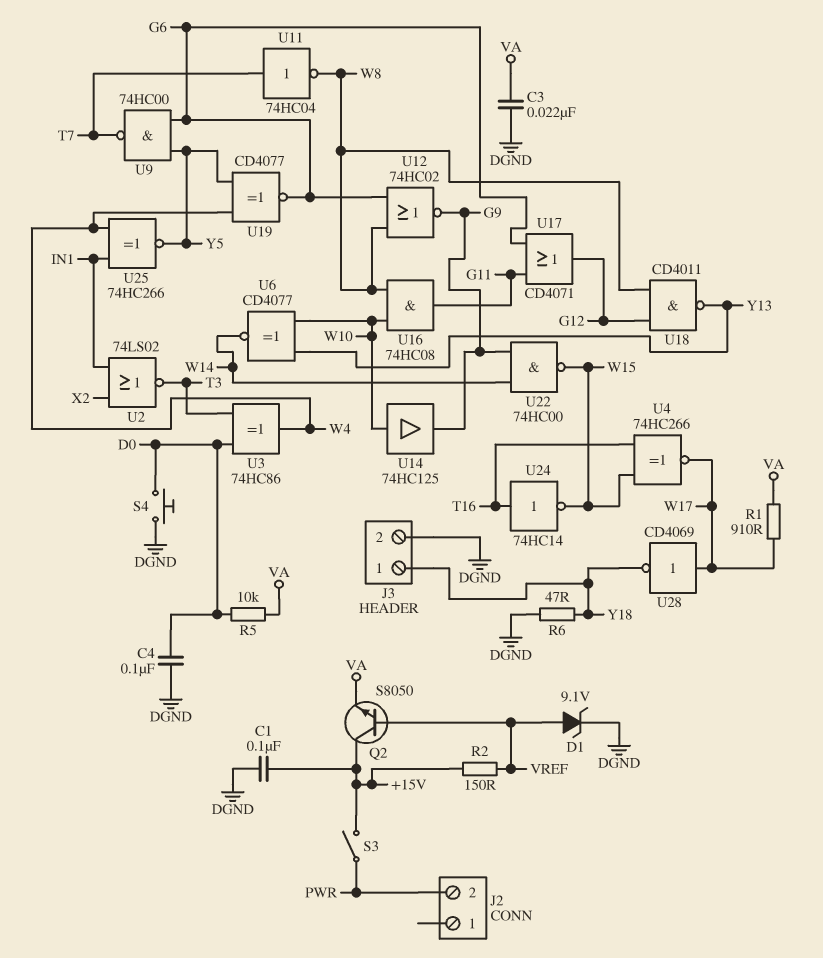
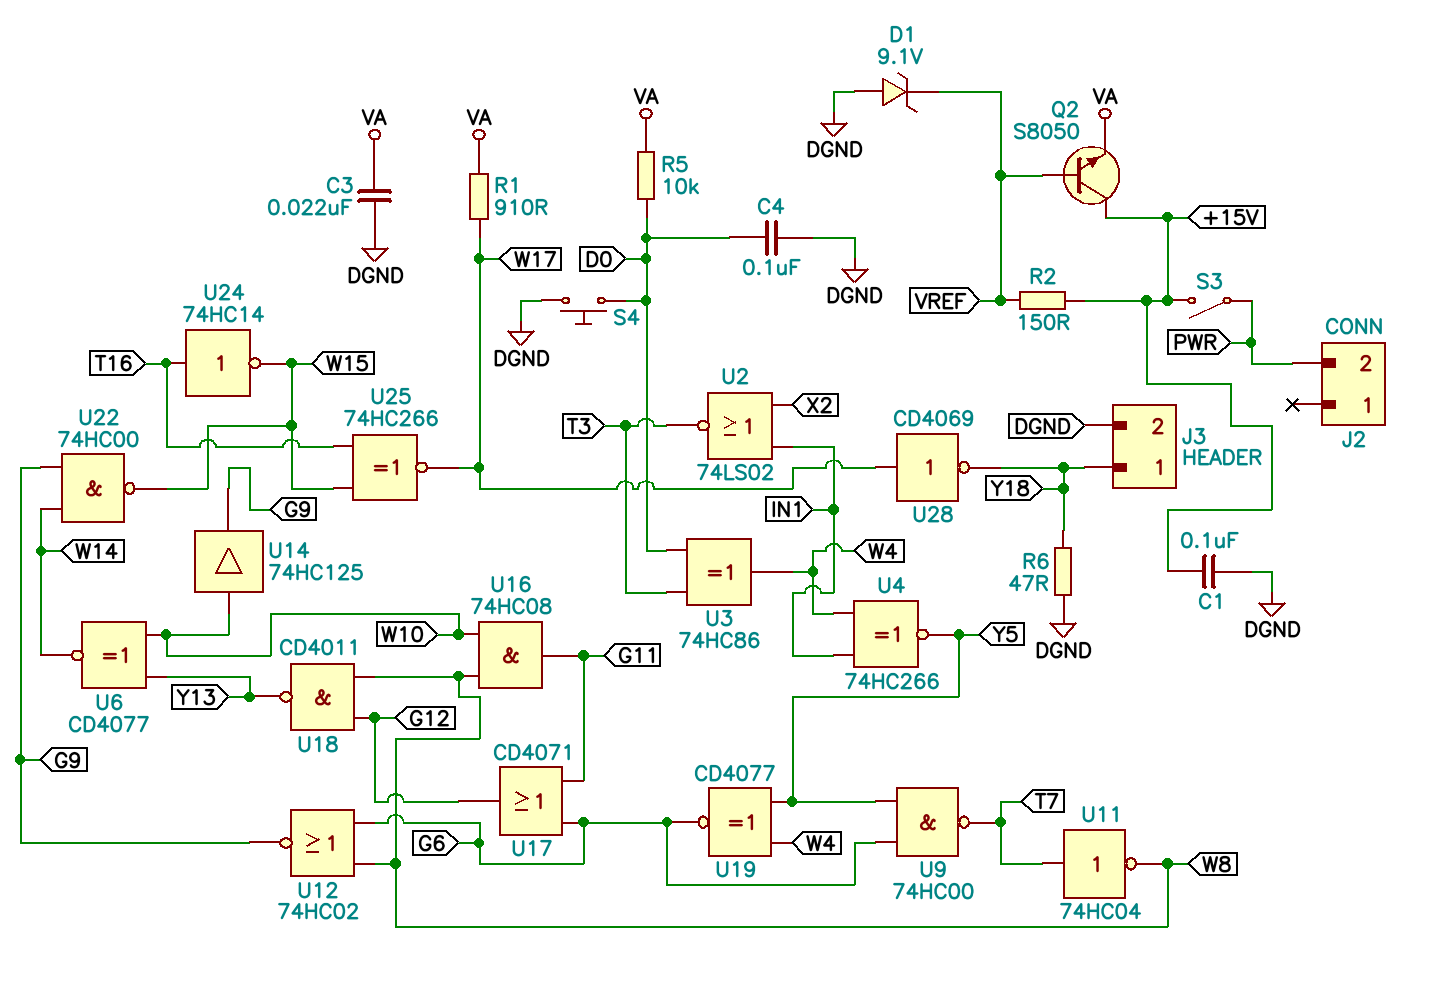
D1: zener 9.1V (A VREF, K DGND) -> zener 9.1V (A DGND, K VREF)
U4: XNOR 74HC266 (in T16, in W15, out W17) -> XNOR 74HC266 (in IN1, in W4, out Y5)
U25: XNOR 74HC266 (in IN1, in W4, out Y5) -> XNOR 74HC266 (in T16, in W15, out W17)

